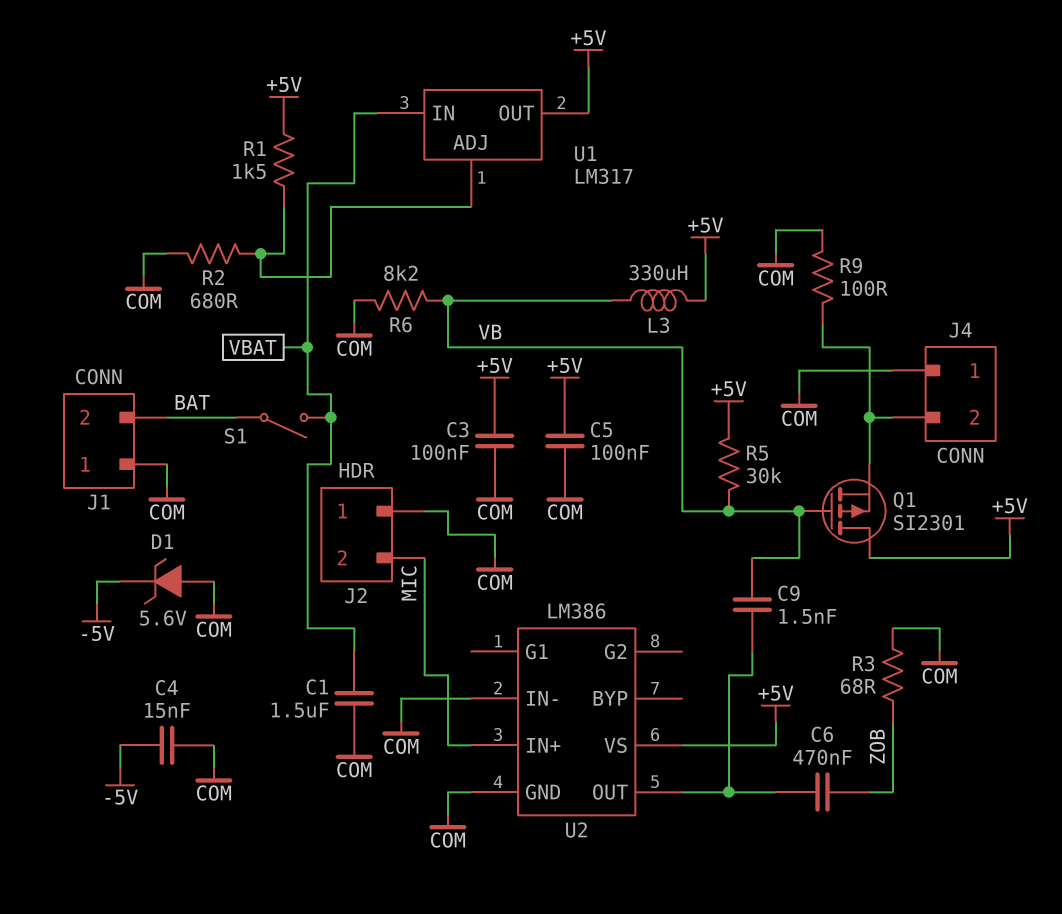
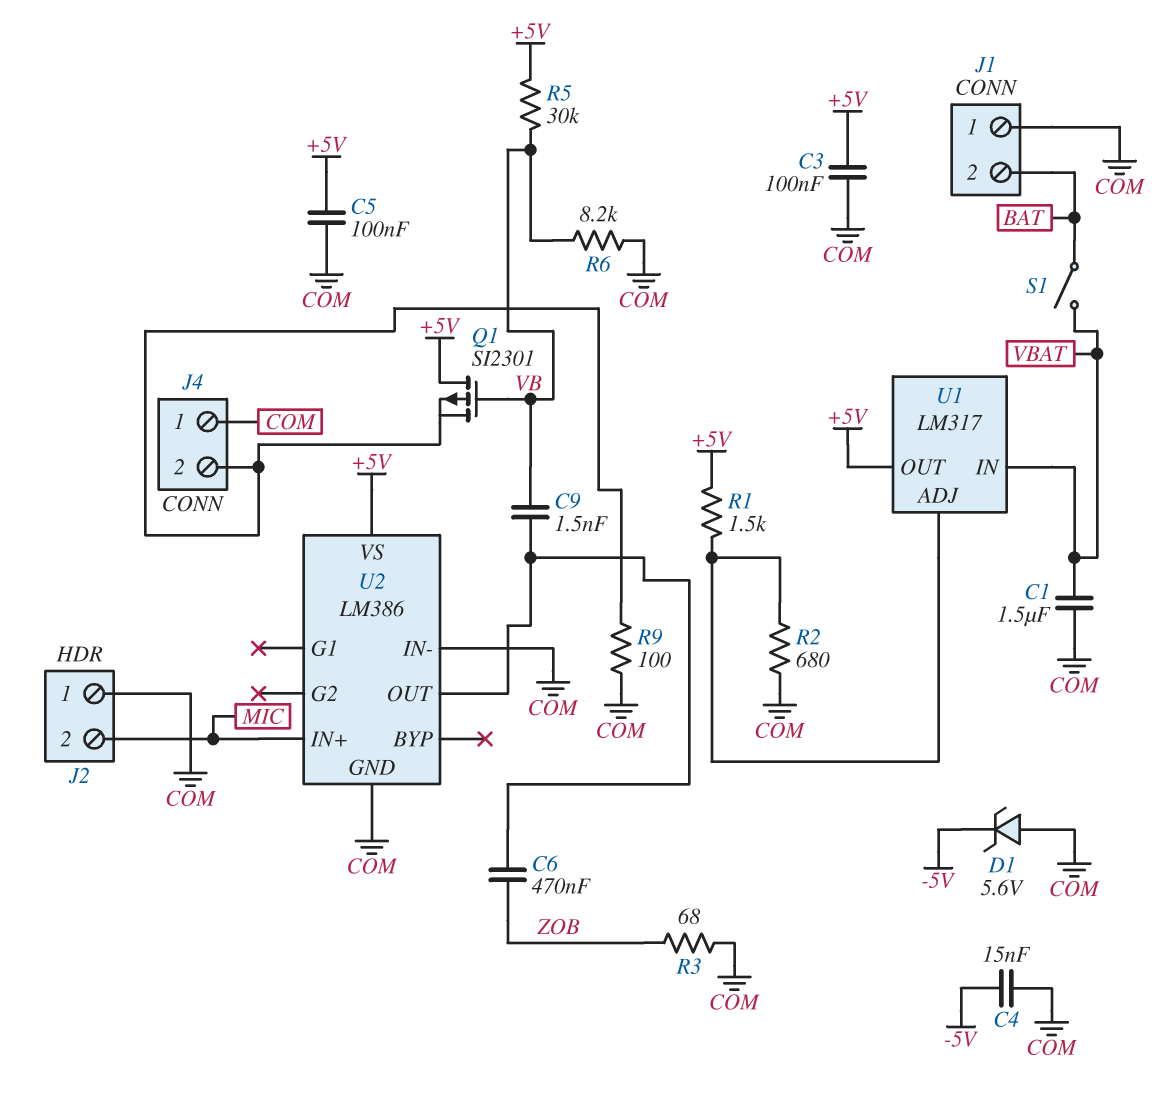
L3: 330uH (+5V, VB) -> none

